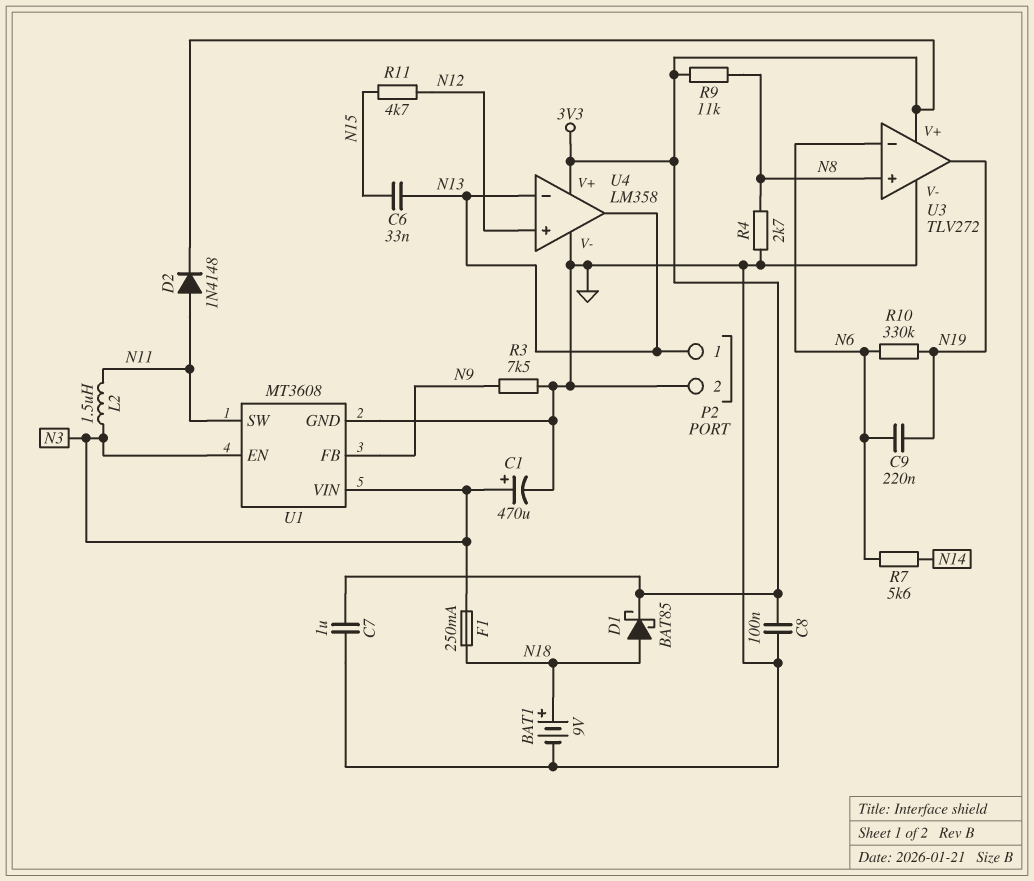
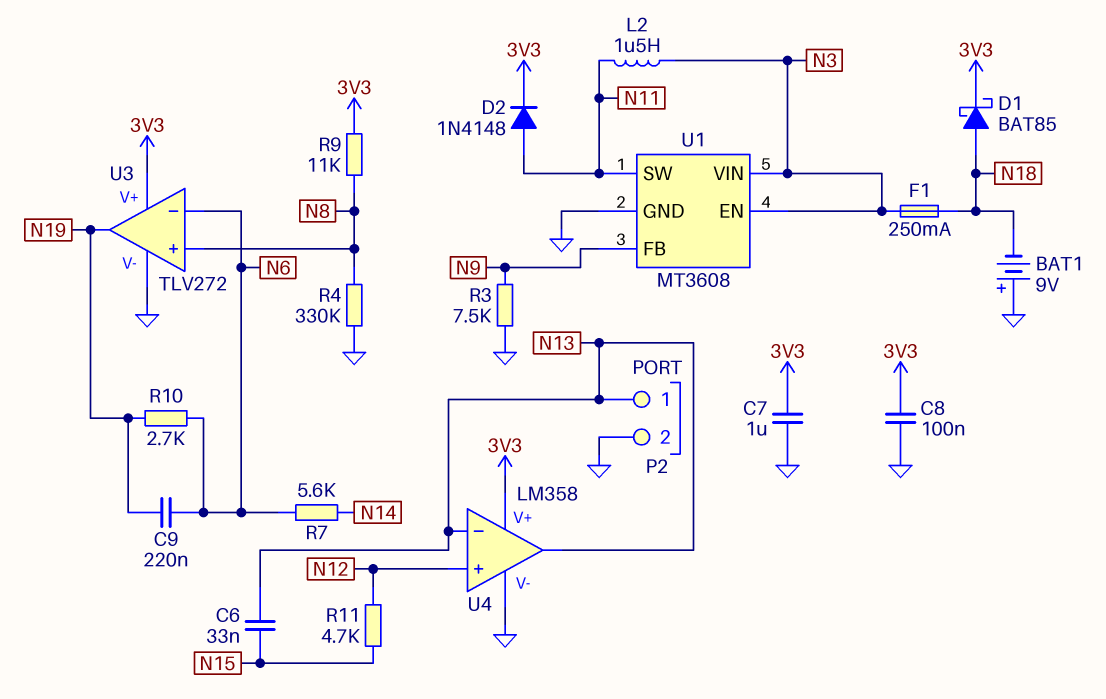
BAT1: 9V (plus N18, minus GND) -> 9V (plus GND, minus N18)
C1: 470uF (plus N3, minus GND) -> none
R4: 2.7k (GND, N8) -> 330k (GND, N8)
R10: 330k (N6, N19) -> 2.7k (N6, N19)

